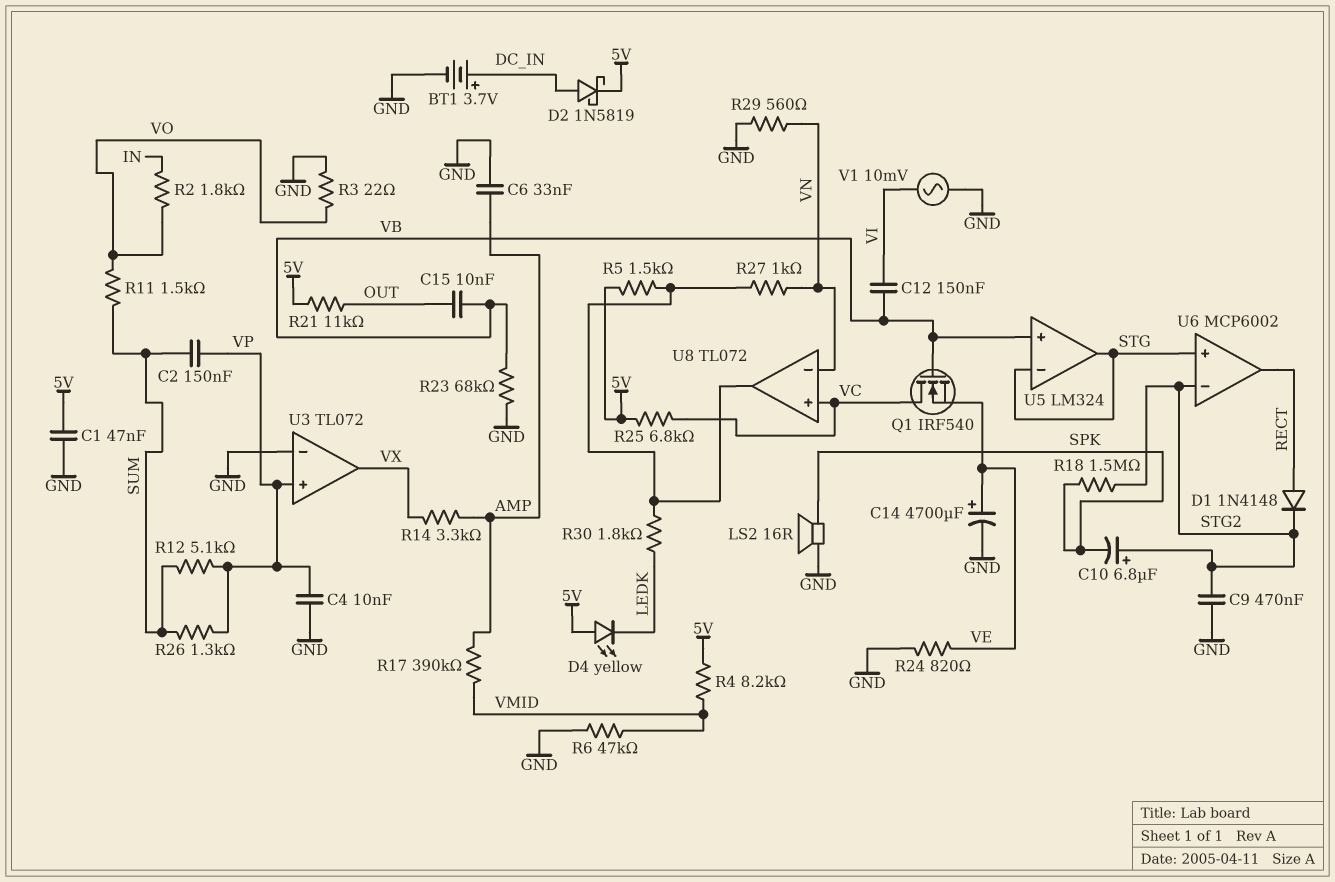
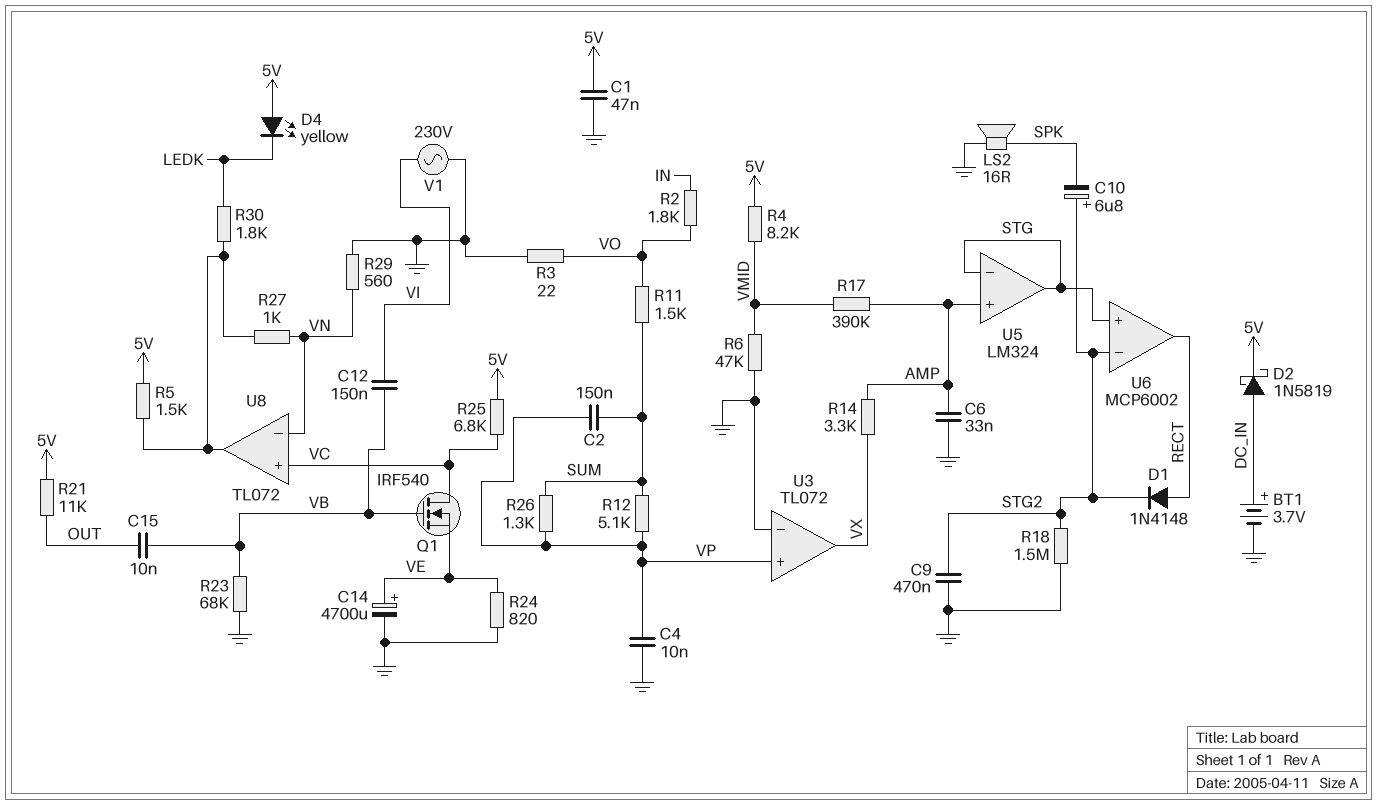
R18: 1.5M (SPK, STG2) -> 1.5M (GND, STG2)
U5 pin in+: VB -> AMP
V1: AC 10mV (GND, VI) -> AC 230V (GND, VI)

